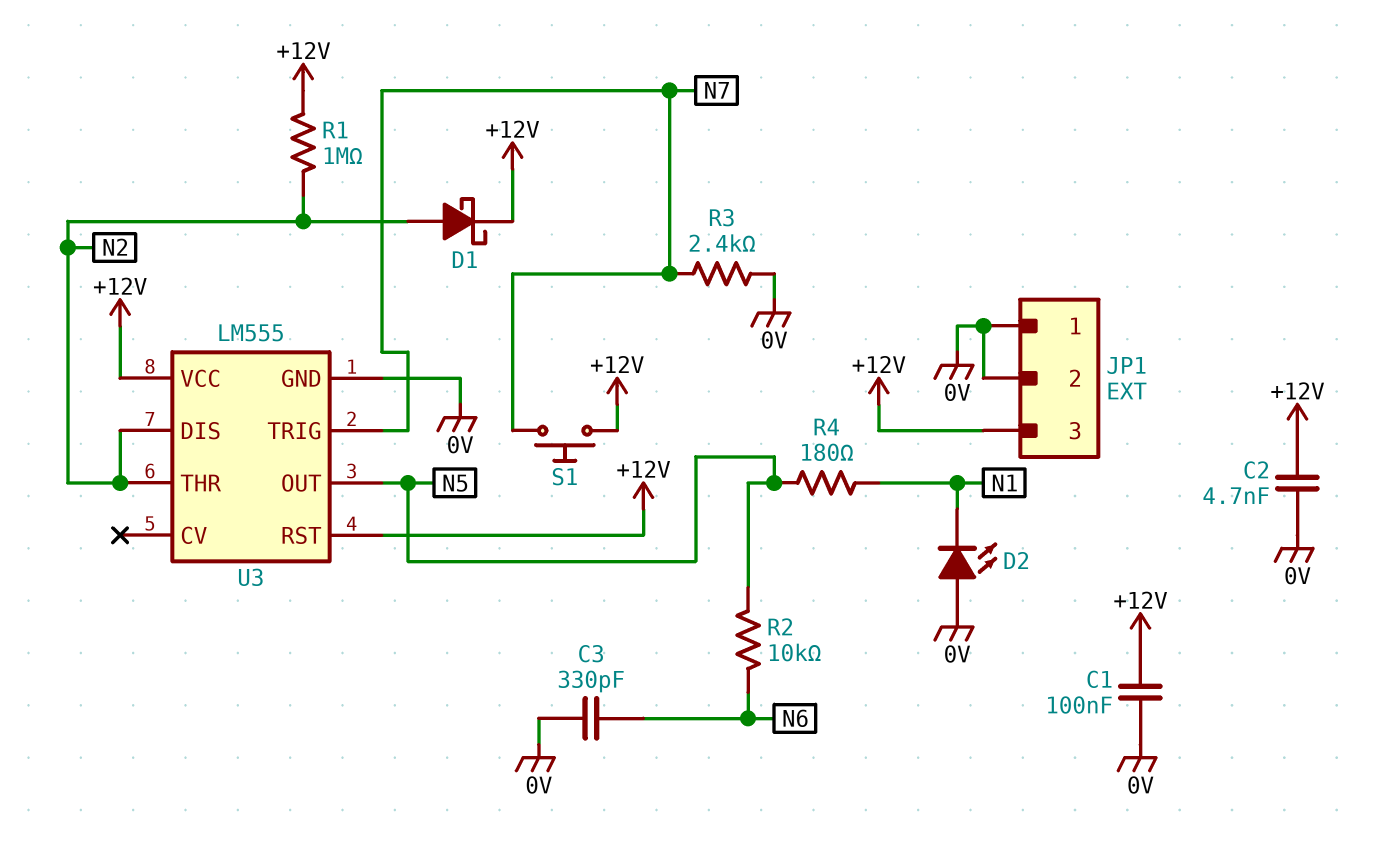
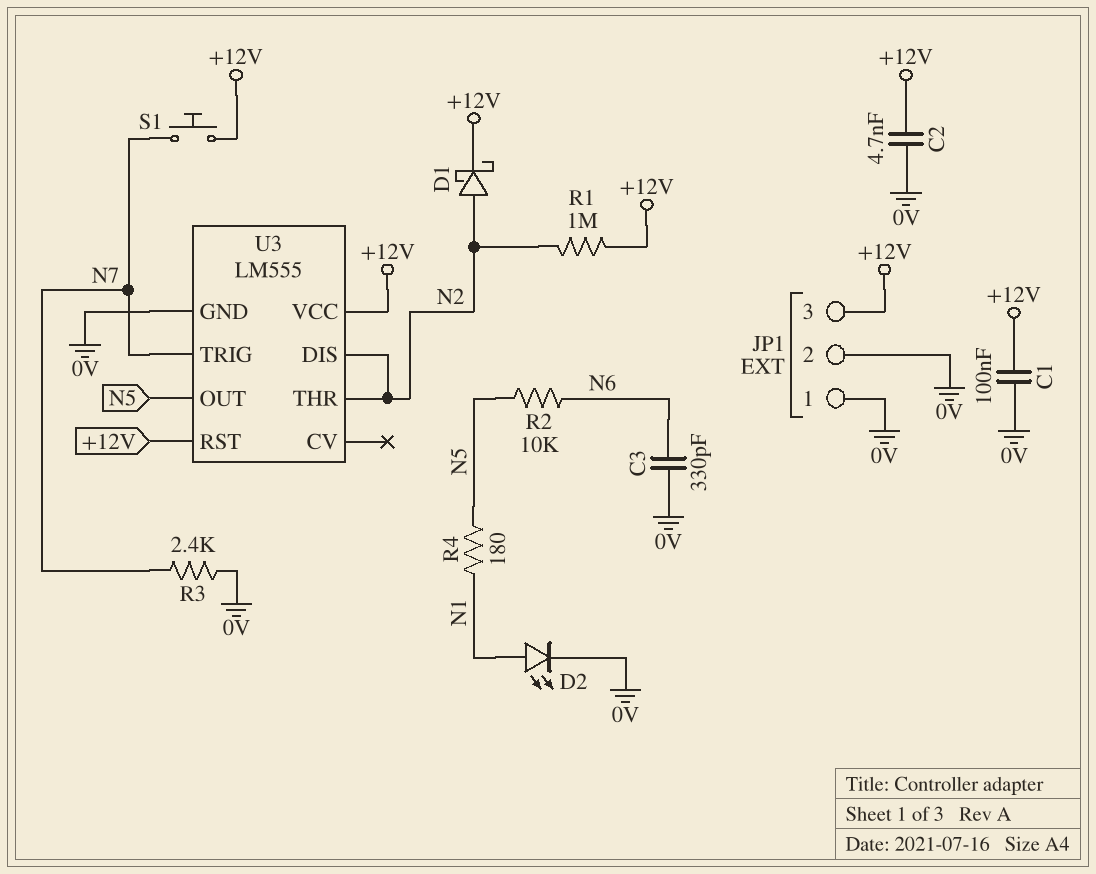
D2: LED (A 0V, K N1) -> LED (A N1, K 0V)

